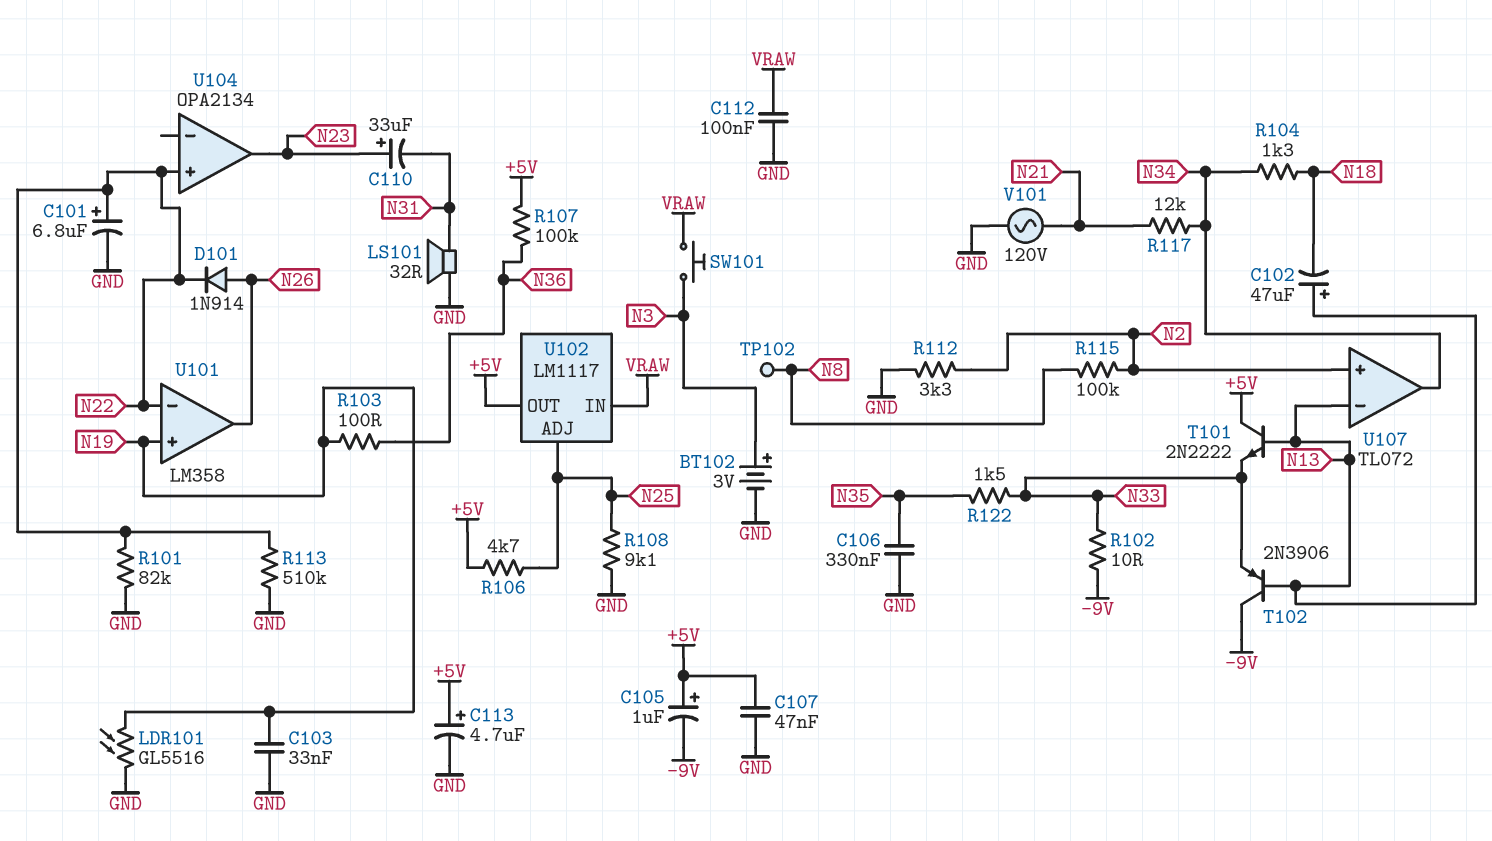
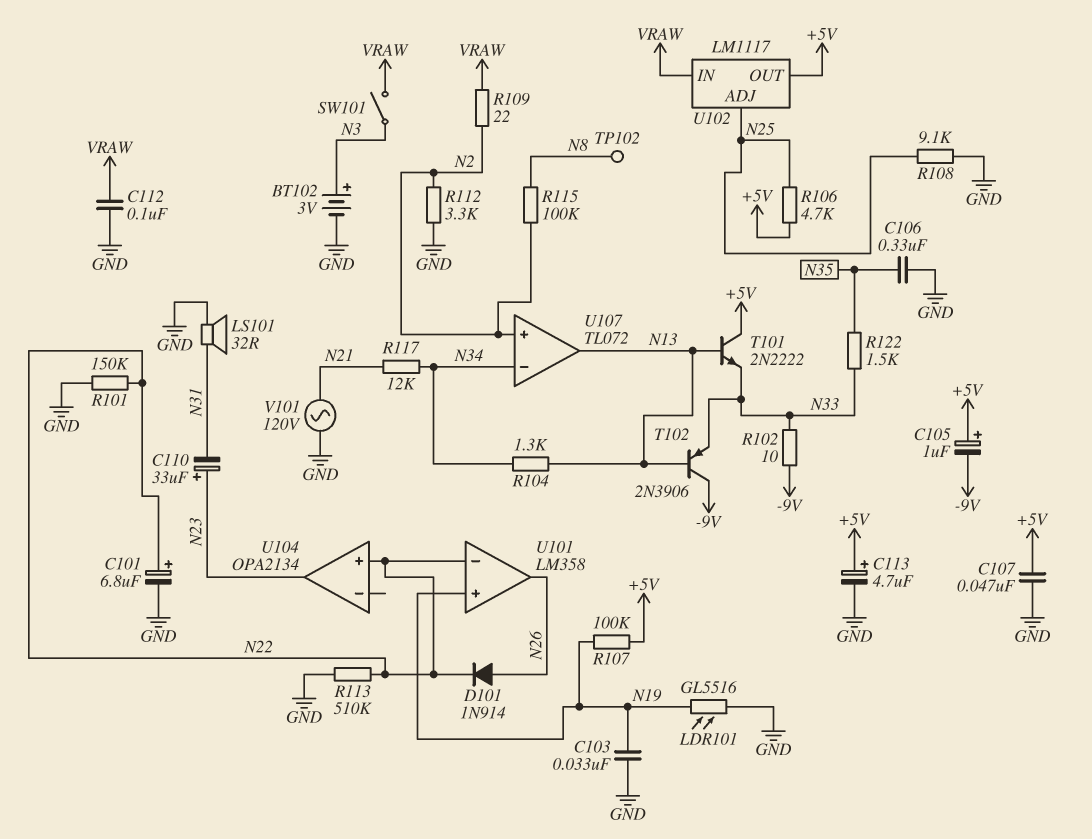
C102: 47uF (plus N13, minus N18) -> none
R101: 82k (GND, N22) -> 150k (GND, N22)
R103: 100 (N19, N36) -> none
R104: 1.3k (N18, N34) -> 1.3k (N13, N34)
R107: 100k (+5V, N36) -> 100k (+5V, N19)
R109: none -> 22 (N2, VRAW)
SW101: button (N3, VRAW) -> switch (N3, VRAW)
U107 pin in-: N13 -> N34
U107 pin out: N34 -> N13

